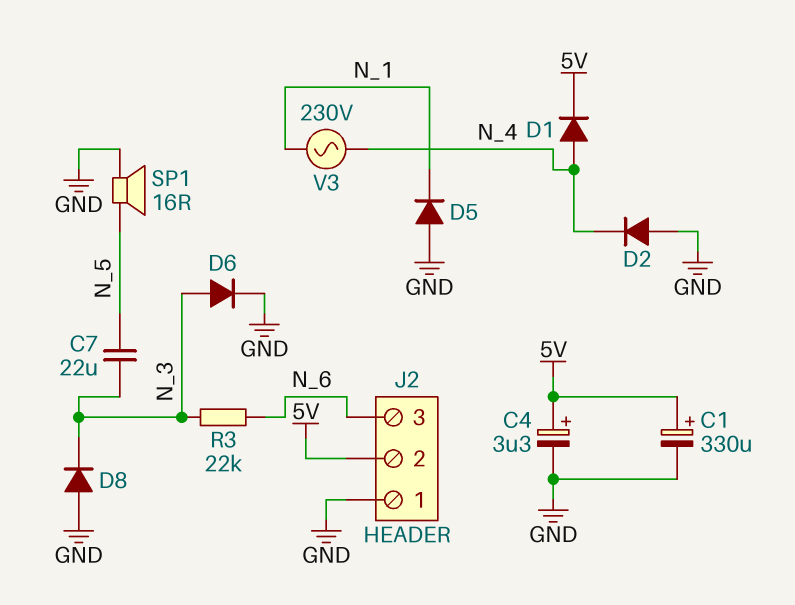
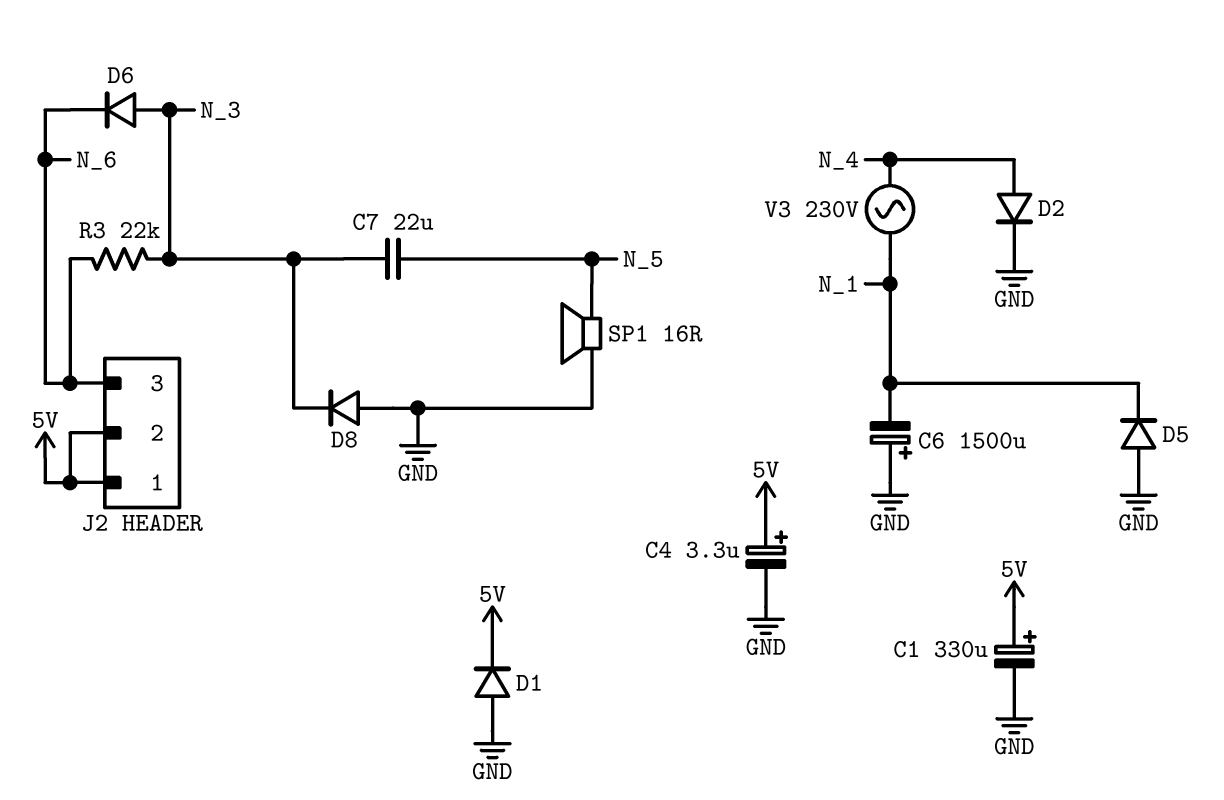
C6: none -> 1500uF (plus GND, minus N_1)
D1: diode (A N_4, K 5V) -> diode (A GND, K 5V)
D2: diode (A GND, K N_4) -> diode (A N_4, K GND)
D6: diode (A N_3, K GND) -> diode (A N_3, K N_6)
J2 pin 1: GND -> 5V

